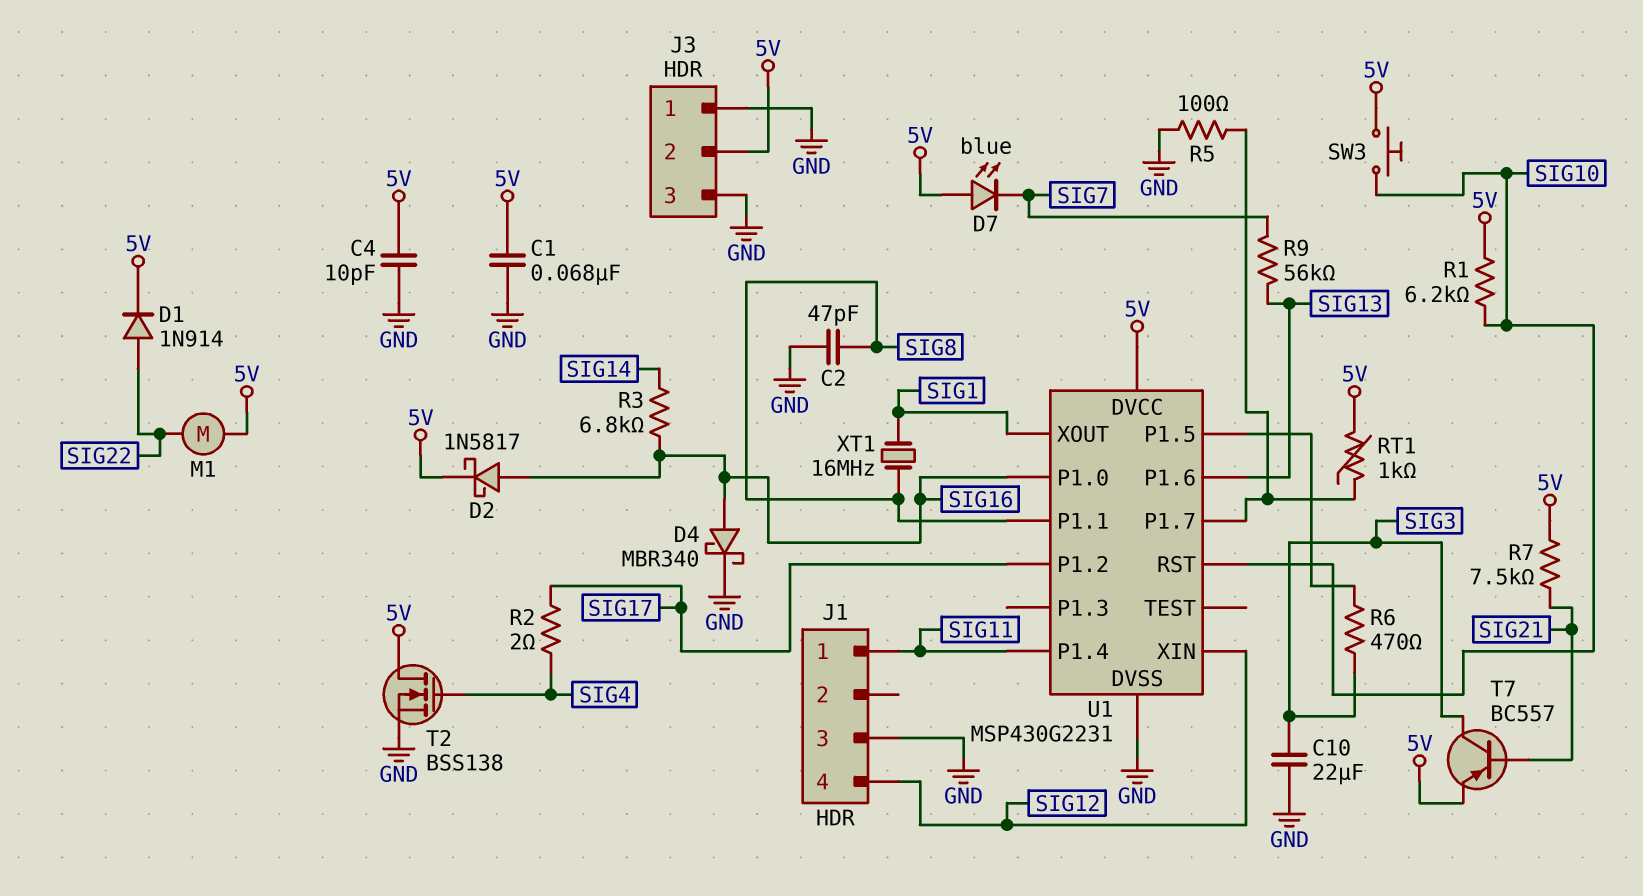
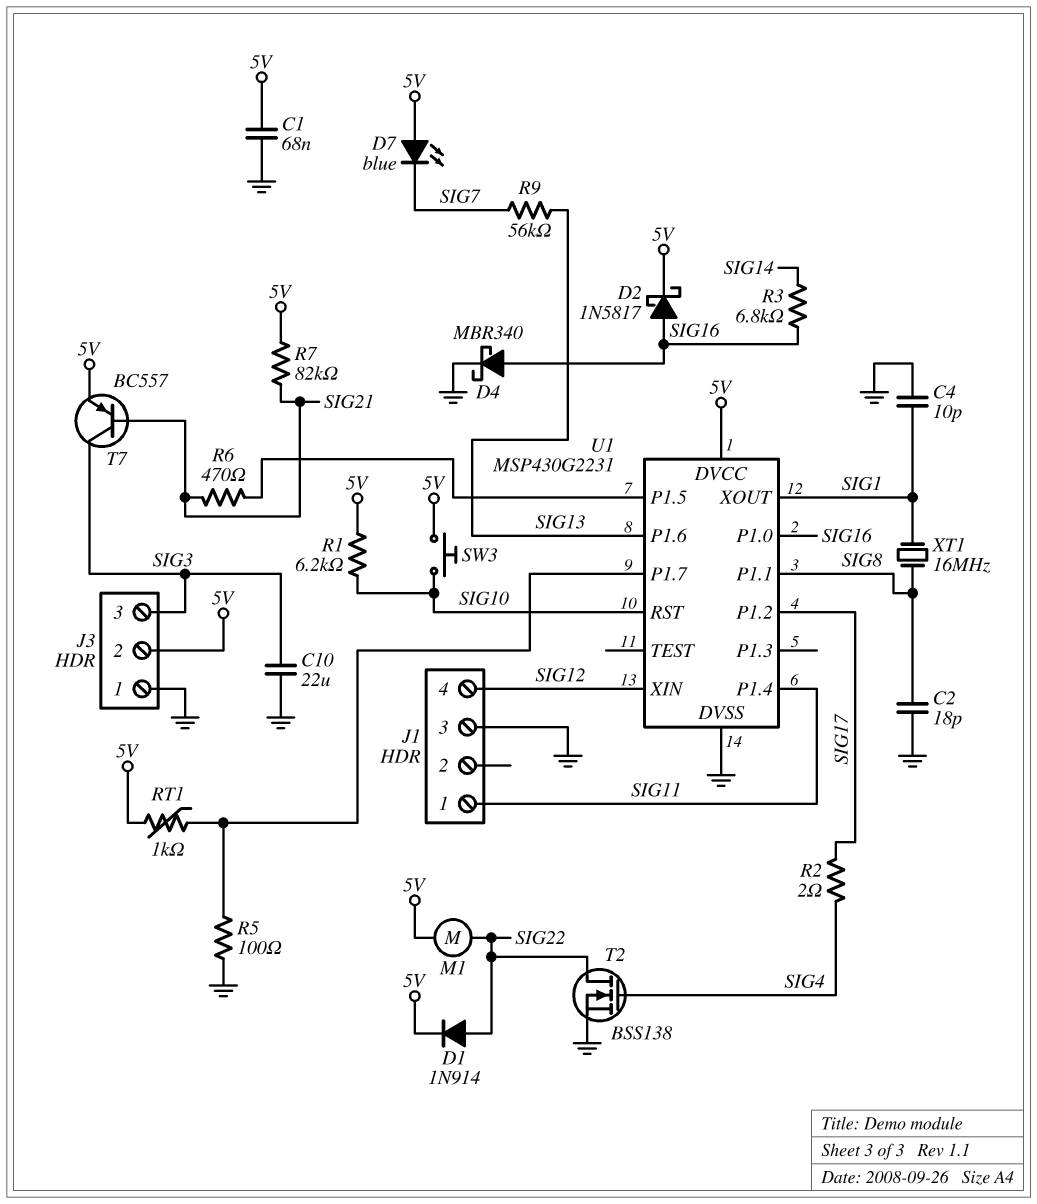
C2: 47pF (GND, SIG8) -> 18pF (GND, SIG8)
C4: 10pF (5V, GND) -> 10pF (GND, SIG1)
J3 pin 3: GND -> SIG3
R6: 470 (SIG3, U1/P1.5) -> 470 (SIG21, U1/P1.5)
R7: 7.5k (5V, SIG21) -> 82k (5V, SIG21)
T2: NMOS BSS138 (G SIG4, D 5V, S GND) -> NMOS BSS138 (G SIG4, D SIG22, S GND)

